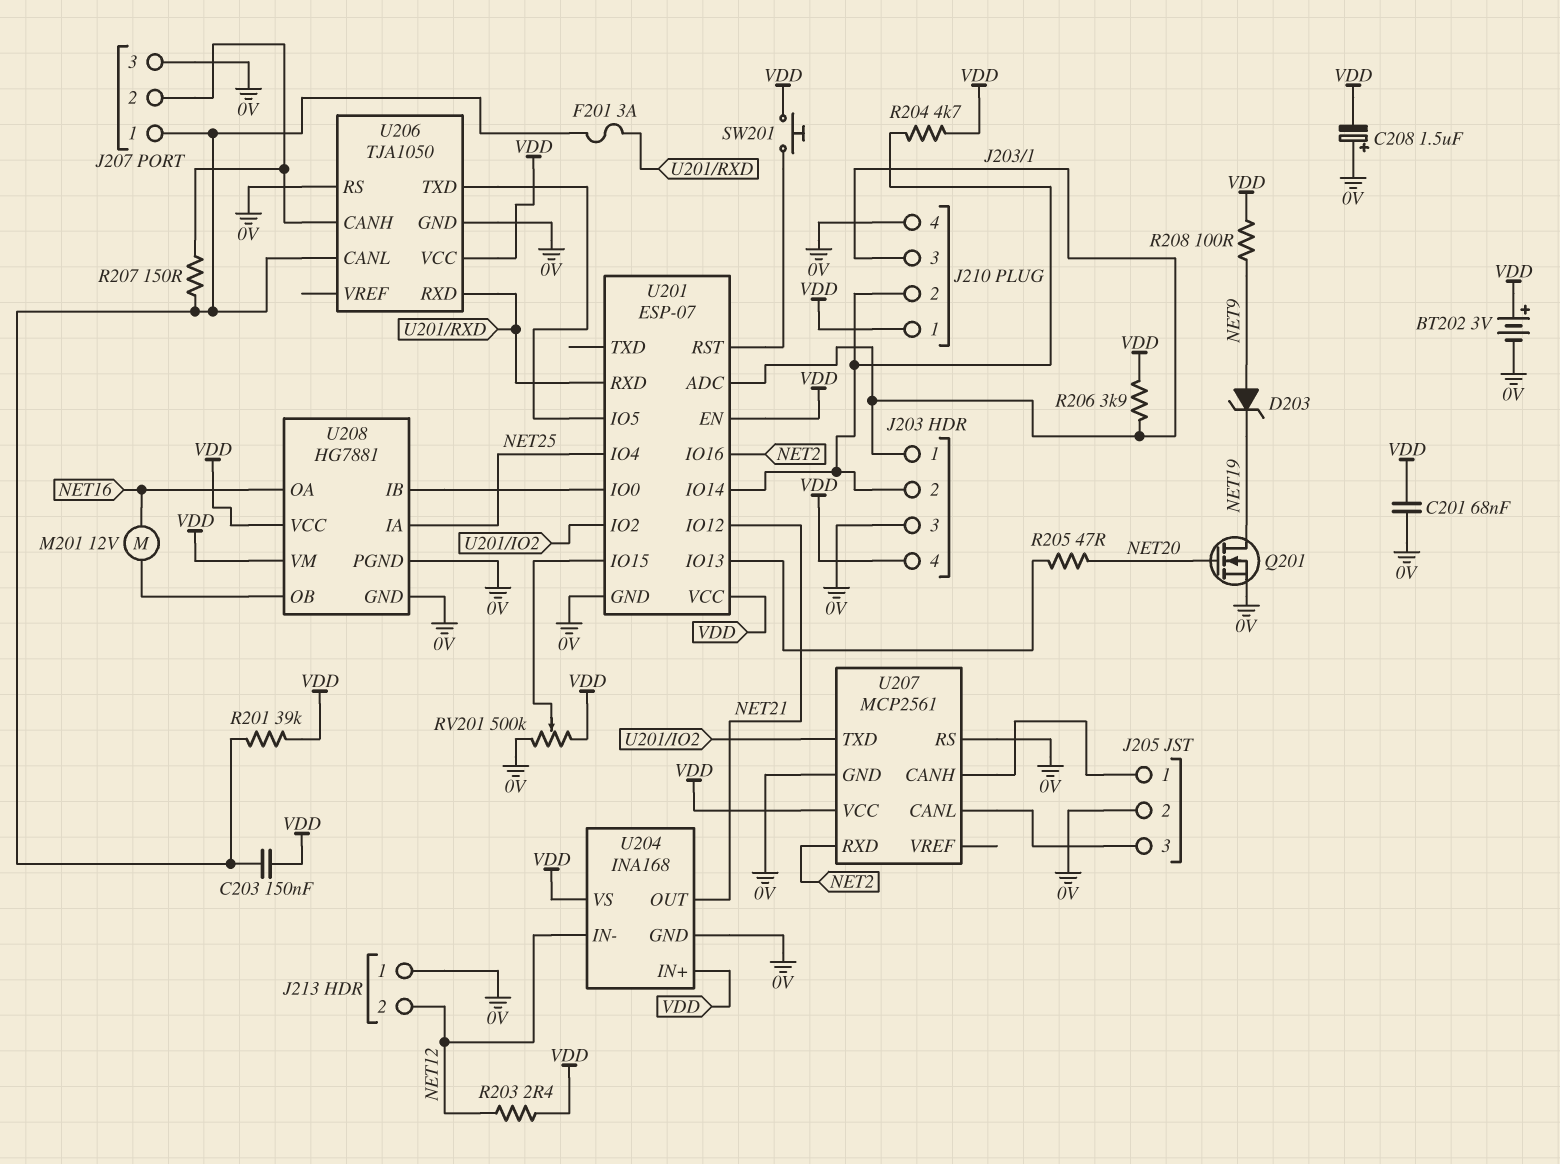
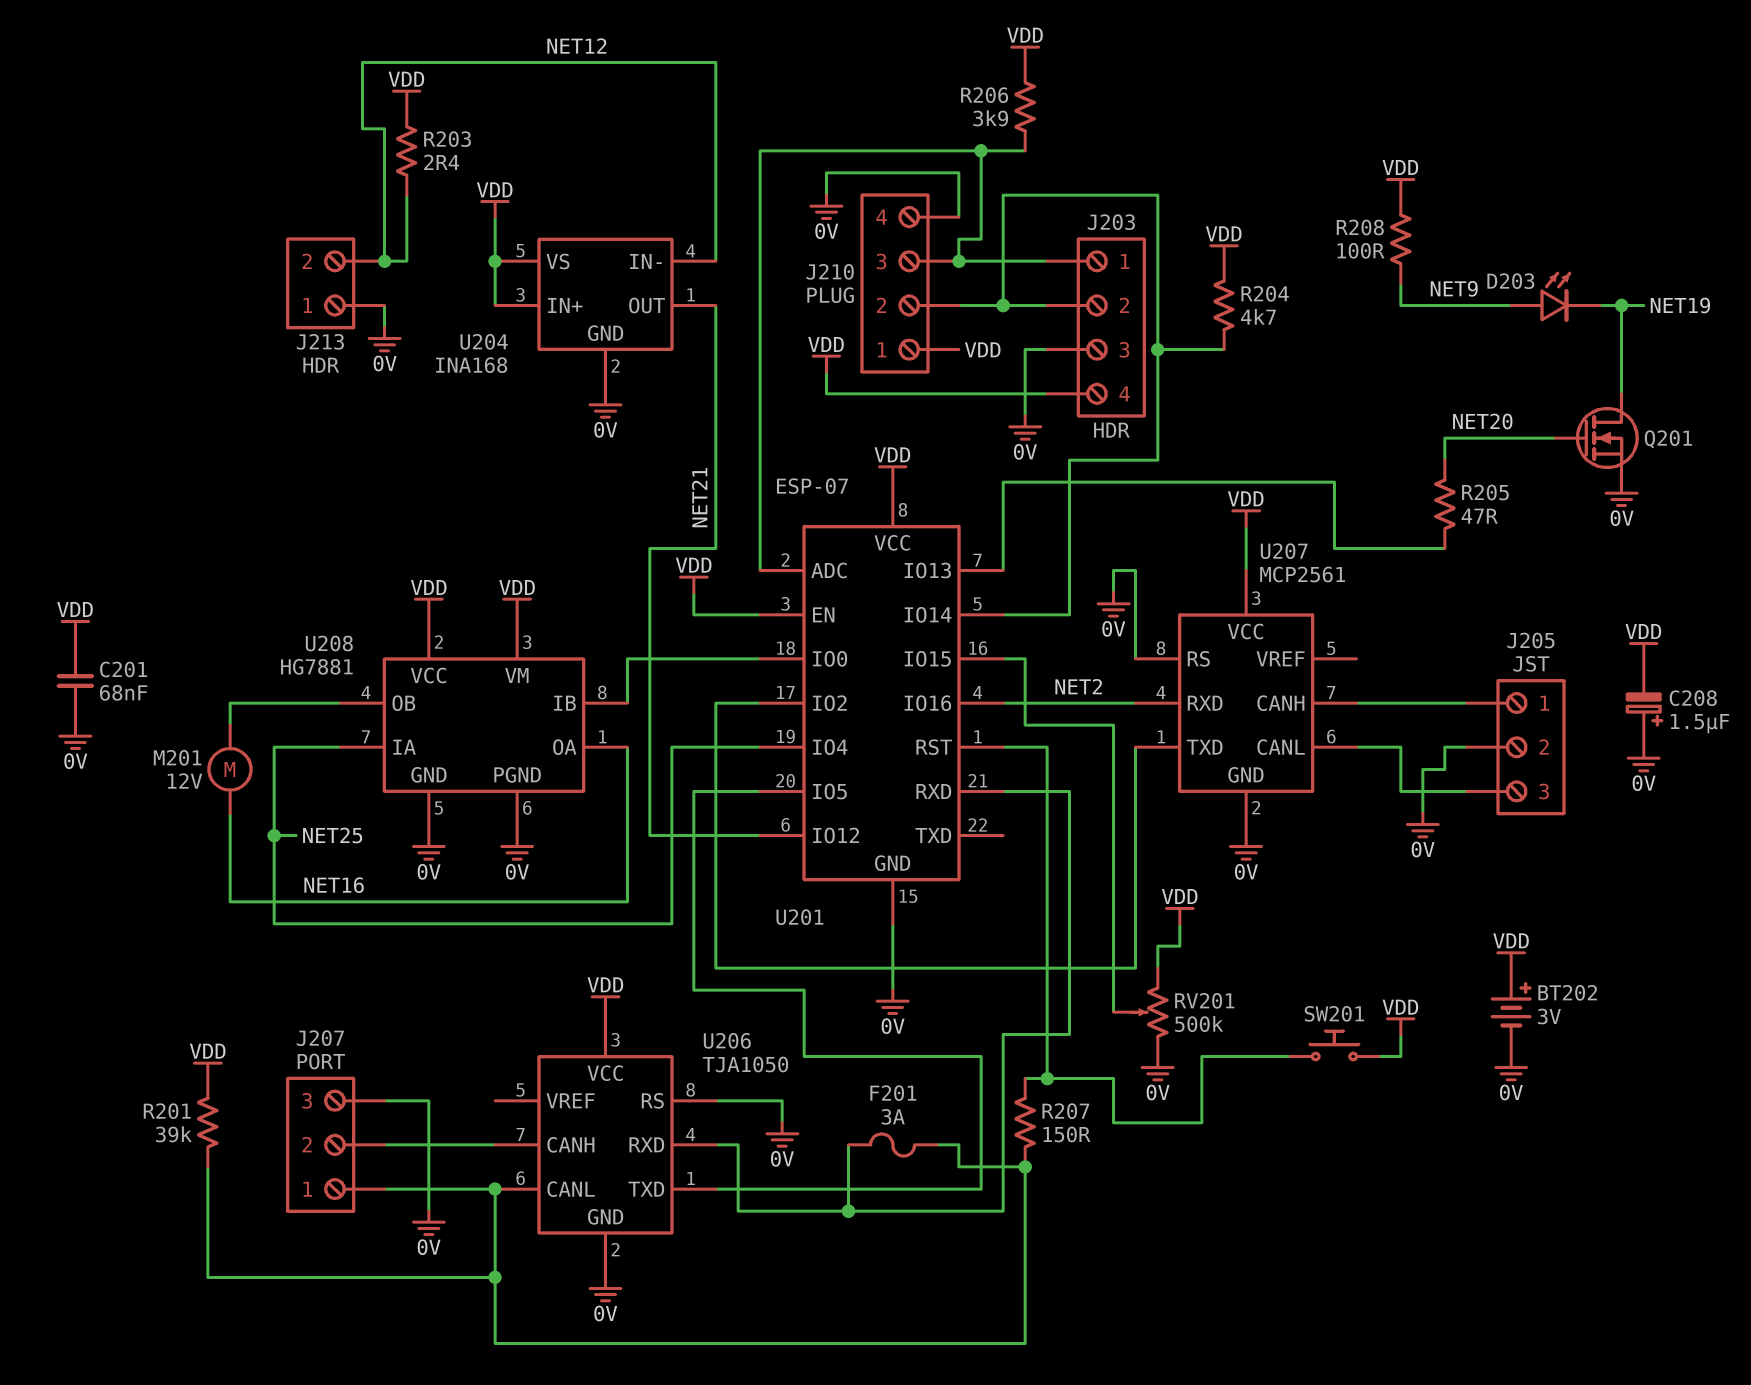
C203: 150nF (J207/1, VDD) -> none
D203: zener (A NET9, K NET19) -> LED (A NET9, K NET19)
R207: 150 (J207/1, J207/2) -> 150 (J207/1, U201/RST)

